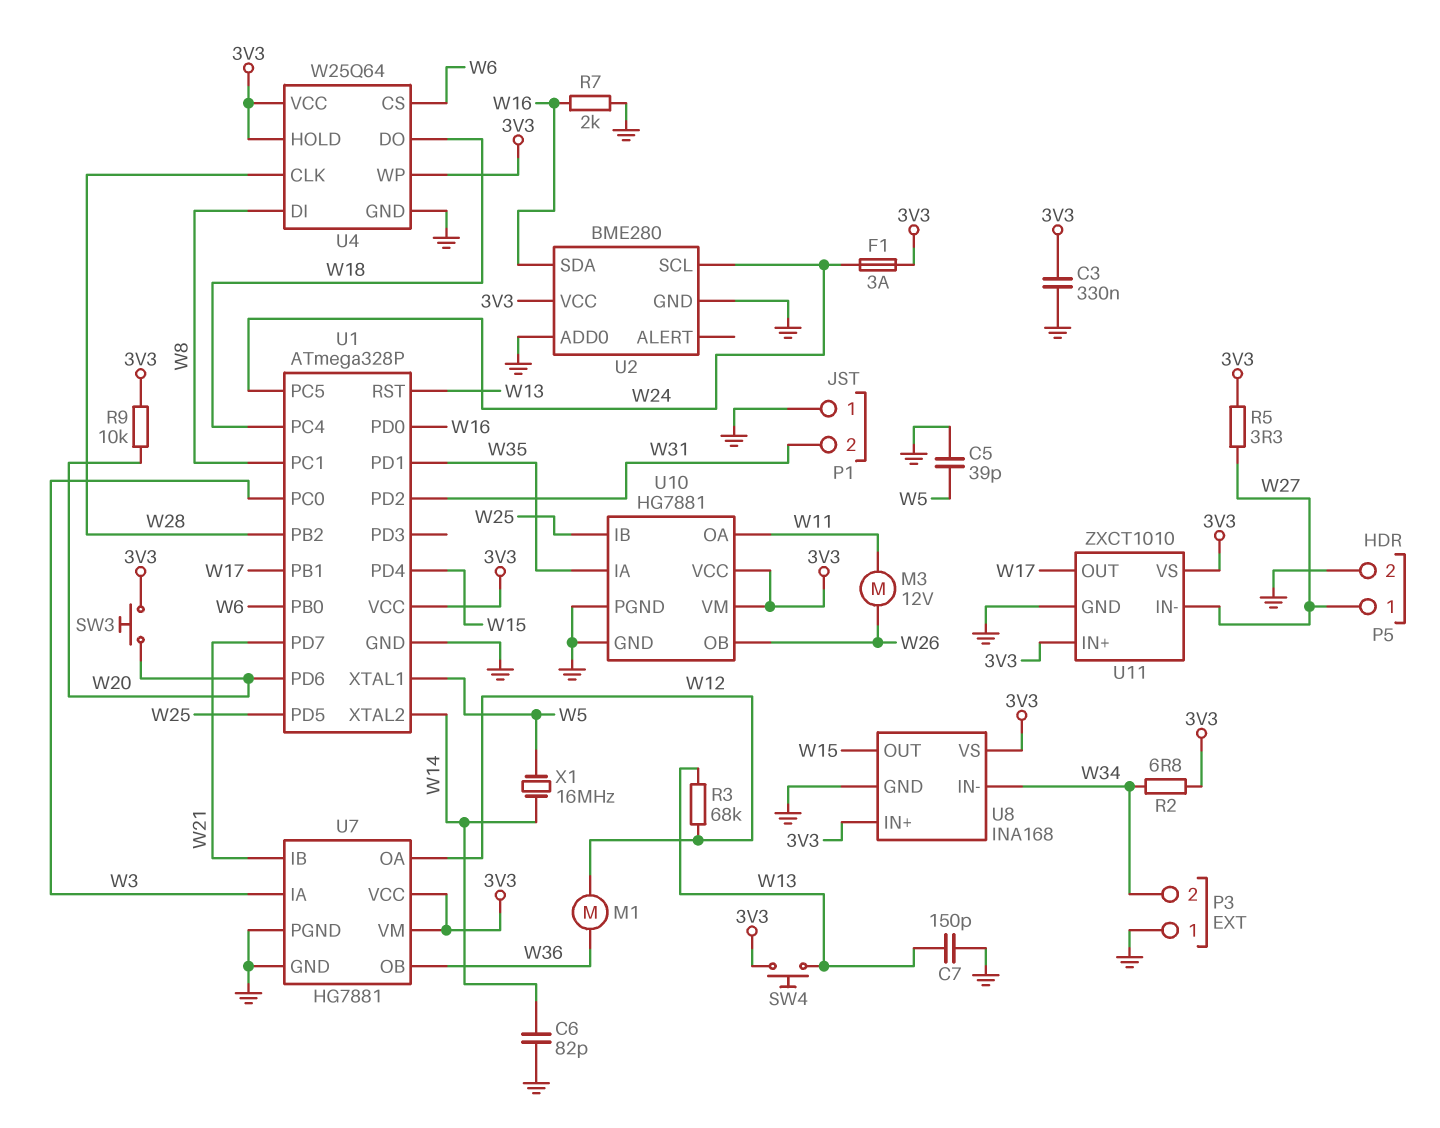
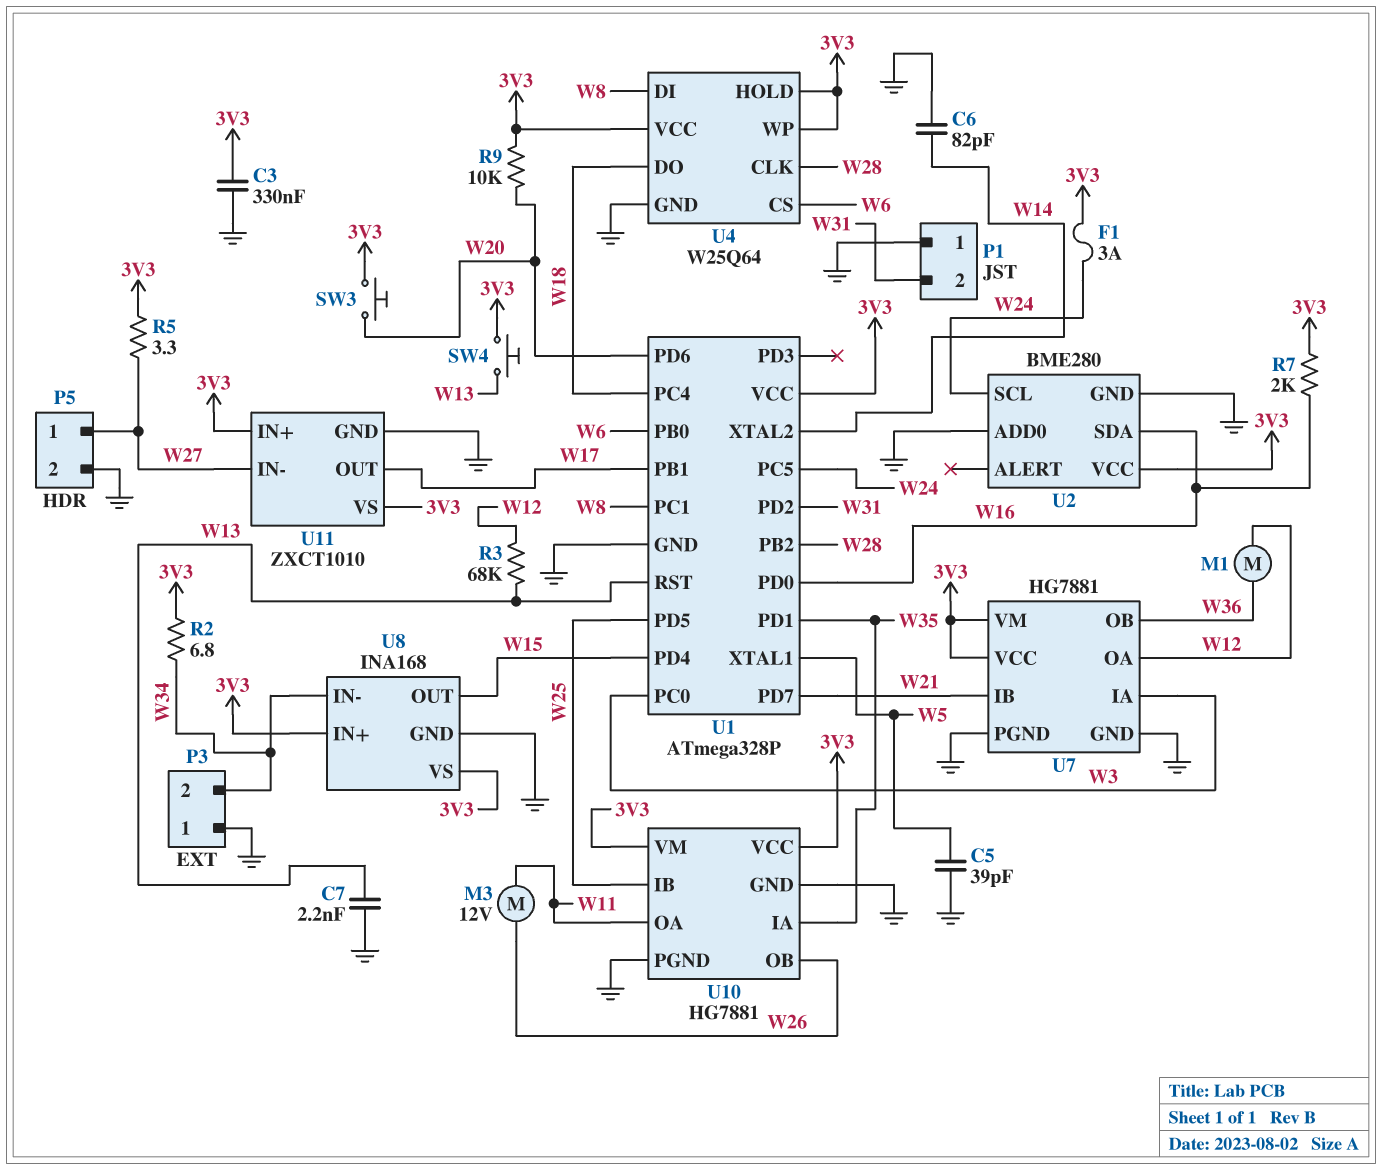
C7: 150pF (GND, W13) -> 2.2nF (GND, W13)
R7: 2k (GND, W16) -> 2k (3V3, W16)
X1: 16MHz (W5, W14) -> none

